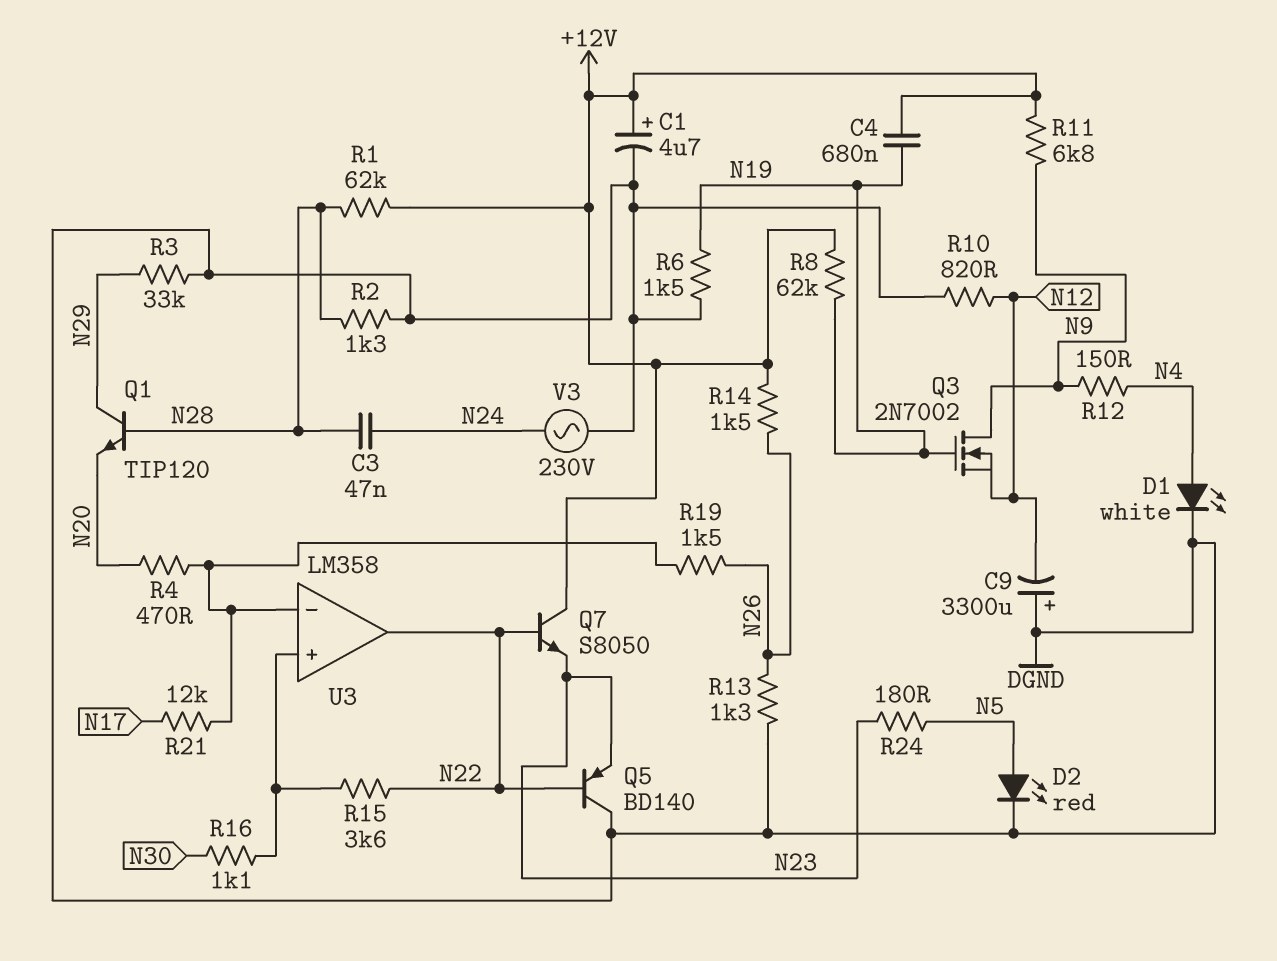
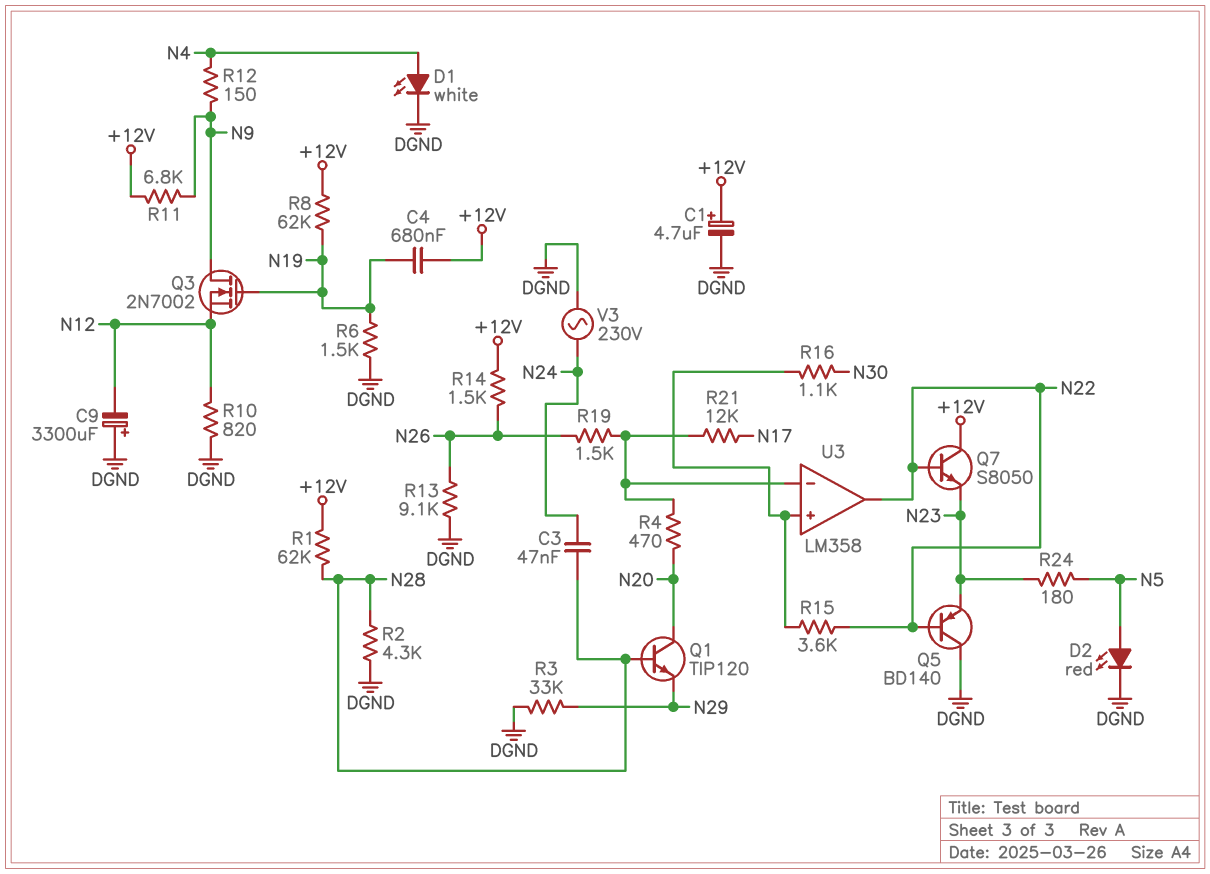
Q1: NPN TIP120 (B N28, C N29, E N20) -> NPN TIP120 (B N28, C N20, E N29)
R2: 1.3k (DGND, N28) -> 4.3k (DGND, N28)
R13: 1.3k (DGND, N26) -> 9.1k (DGND, N26)

